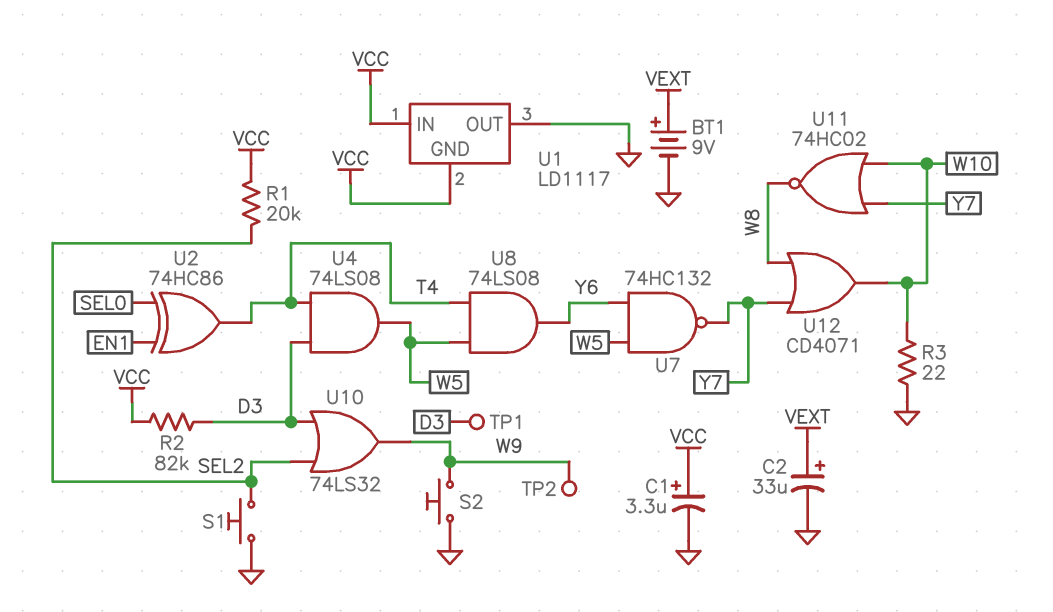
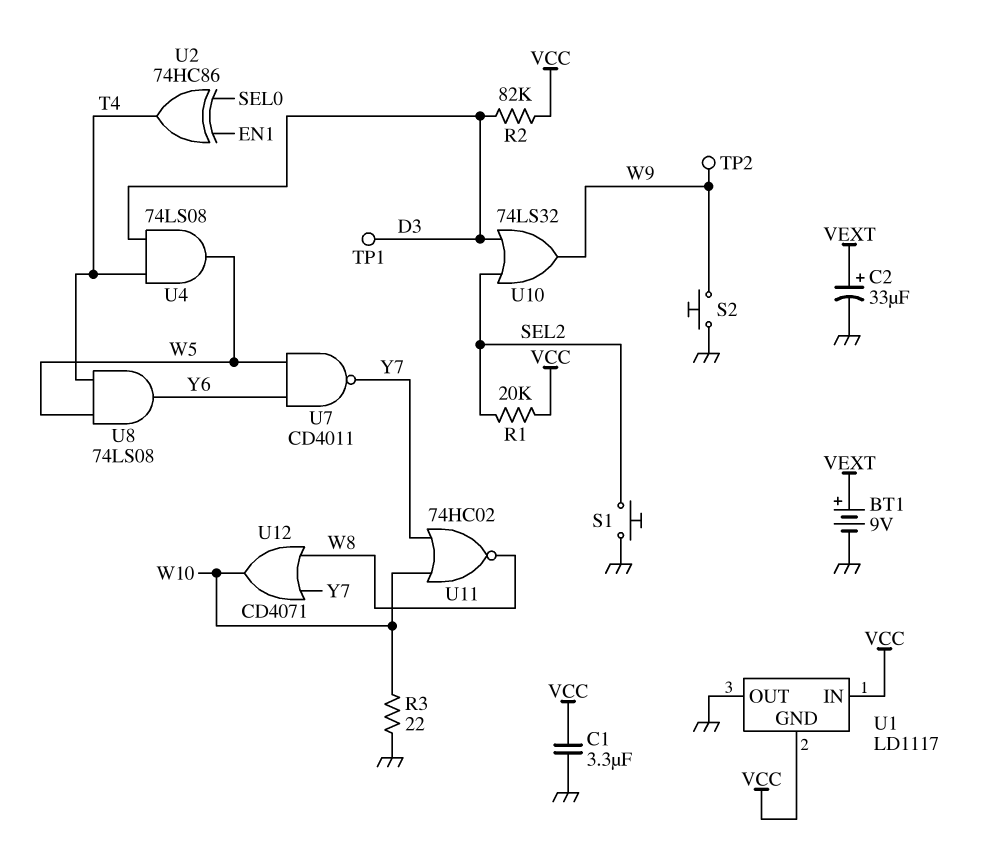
C1: 3.3uF (plus VCC, minus GND) -> 3.3uF (GND, VCC)
U7: NAND 74HC132 (in W5, in Y6, out Y7) -> NAND CD4011 (in W5, in Y6, out Y7)

